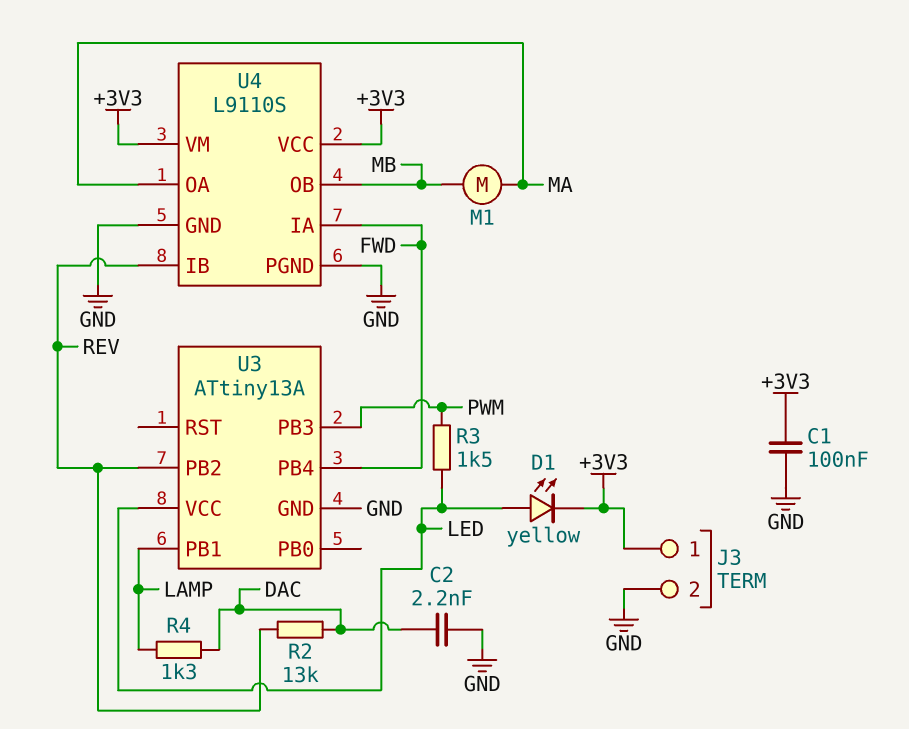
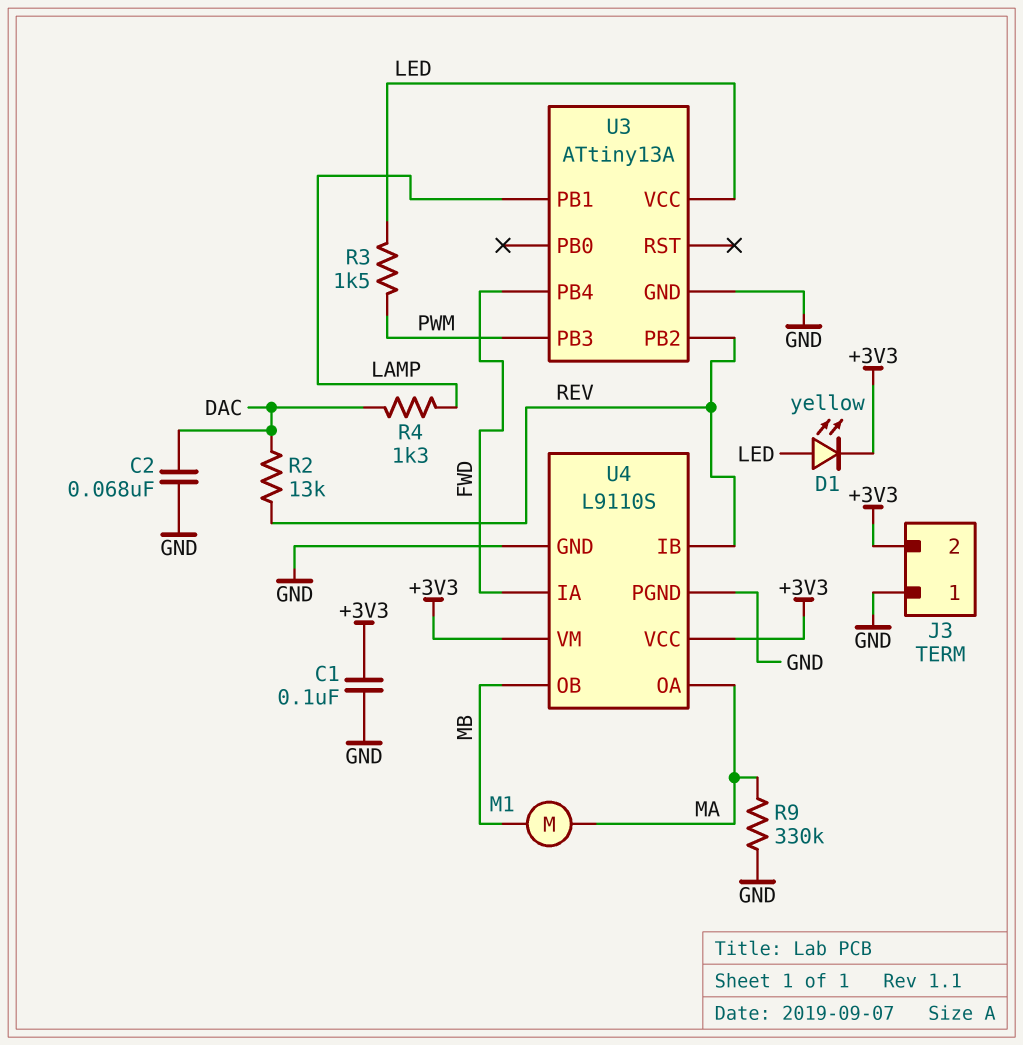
C2: 2.2nF (DAC, GND) -> 68nF (DAC, GND)
J3 pin 1: +3V3 -> GND
J3 pin 2: GND -> +3V3
R9: none -> 330k (GND, MA)

